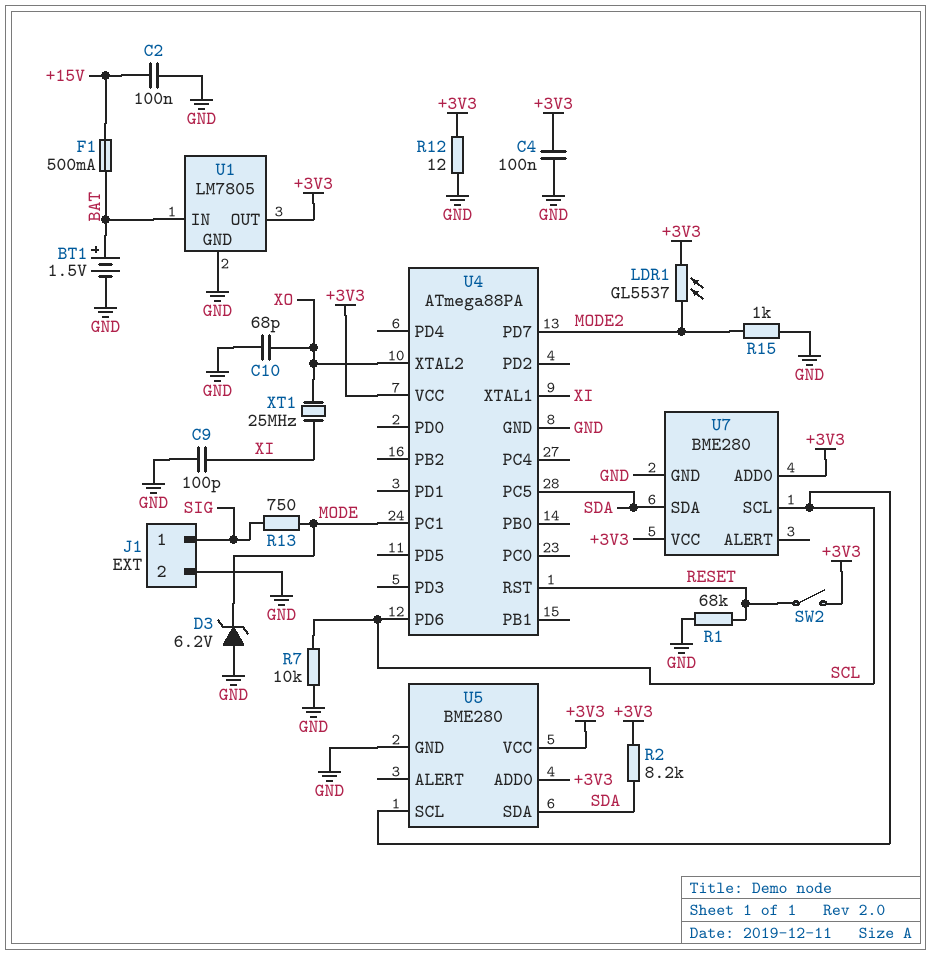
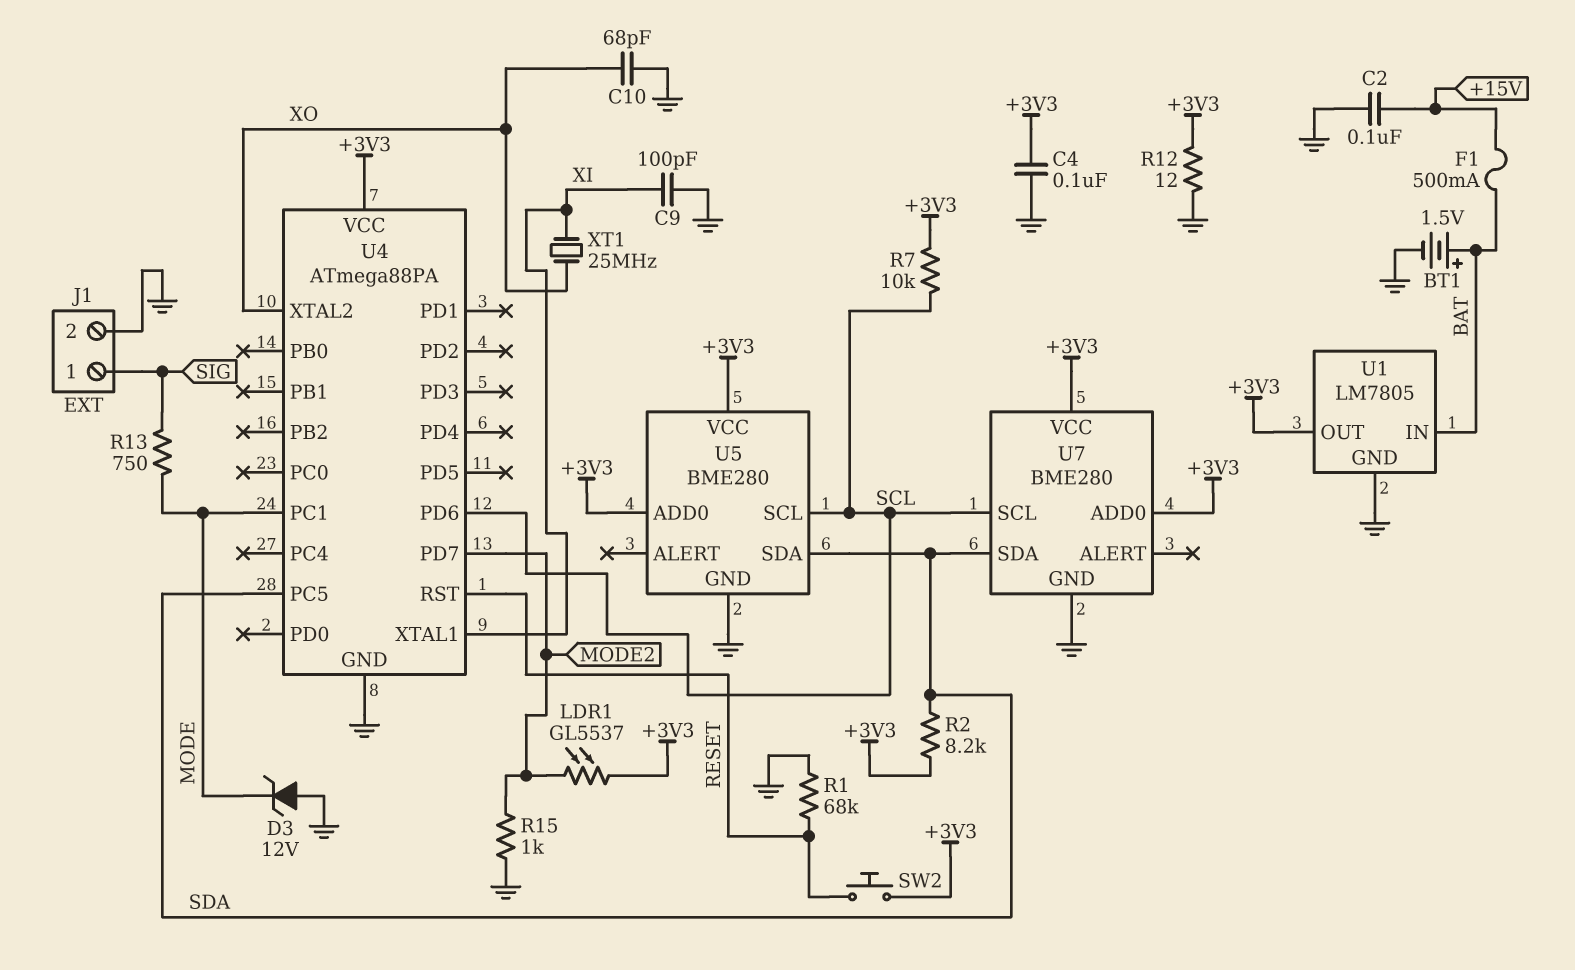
D3: zener 6.2V (A GND, K MODE) -> zener 12V (A GND, K MODE)
R7: 10k (GND, SCL) -> 10k (+3V3, SCL)
SW2: switch (+3V3, RESET) -> button (+3V3, RESET)

